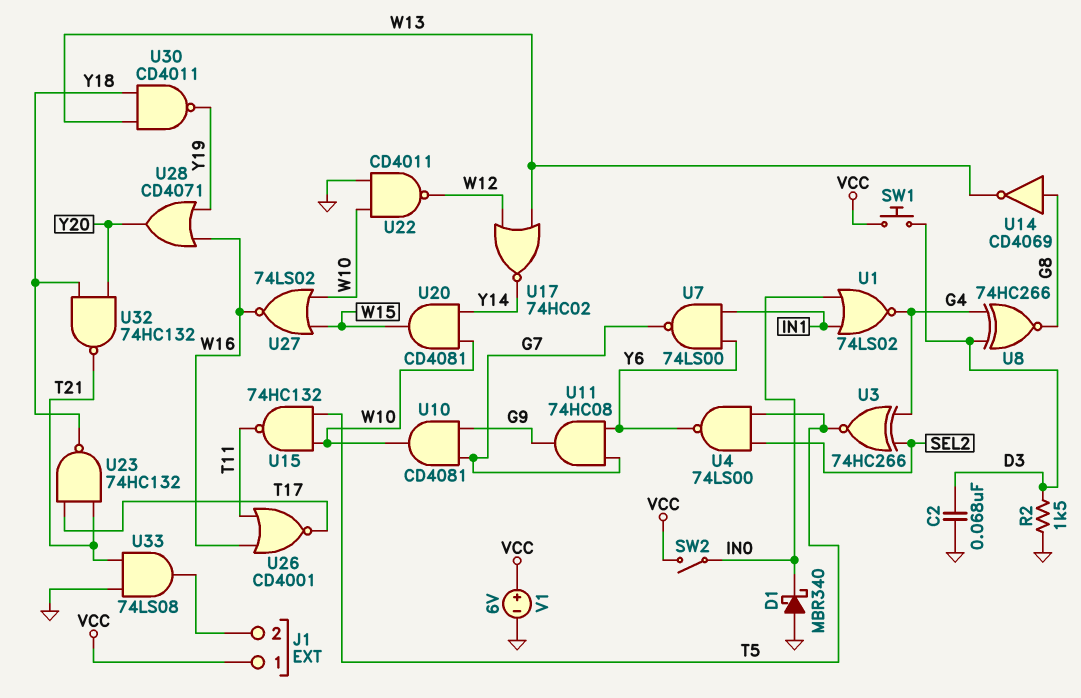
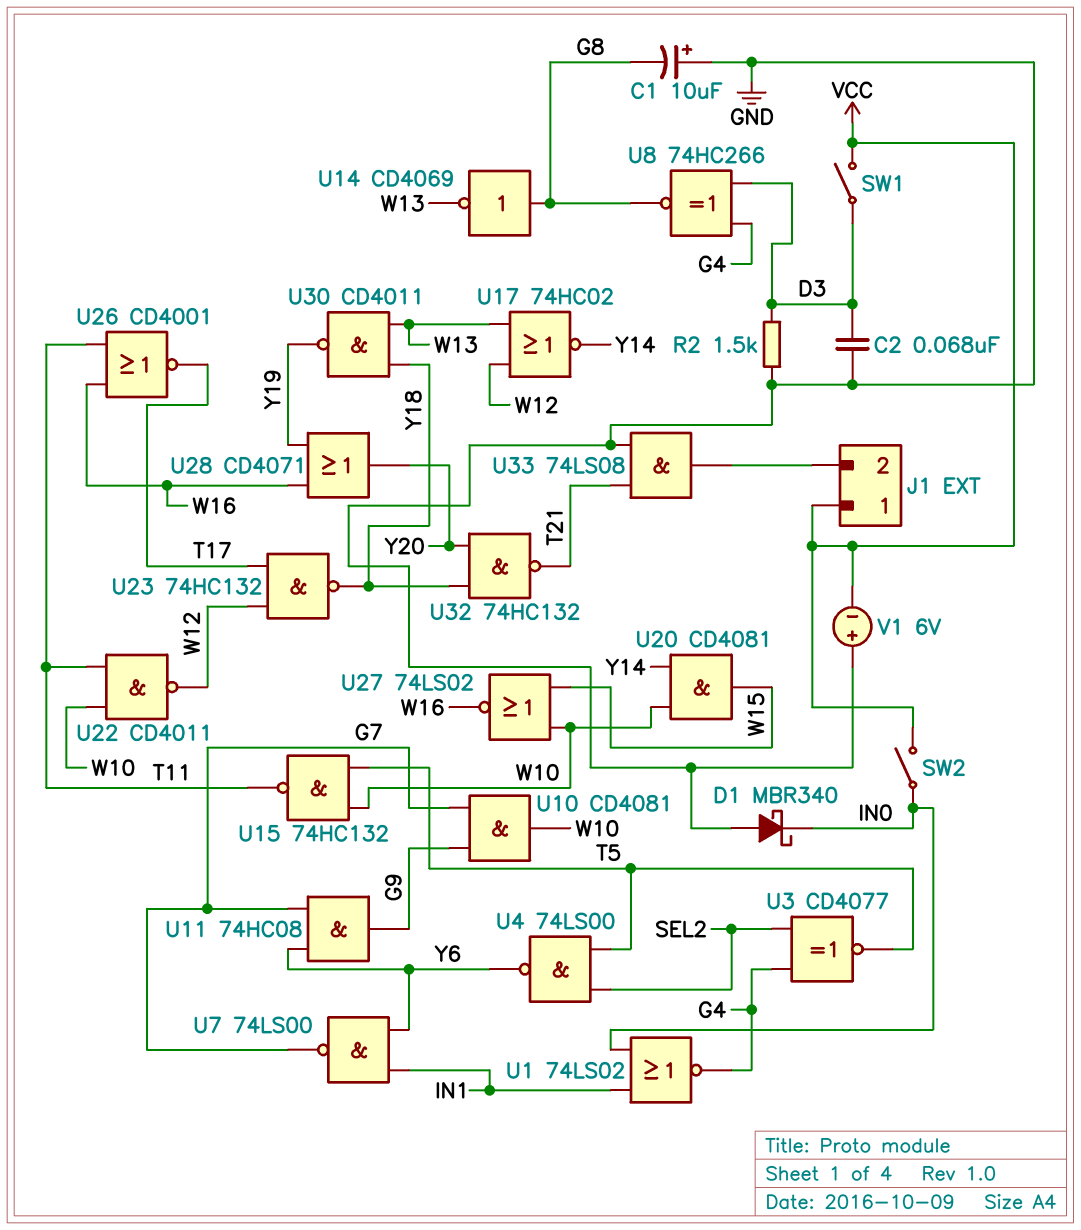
C1: none -> 10uF (plus GND, minus G8)
SW1: button (D3, VCC) -> switch (D3, VCC)
U3: XNOR 74HC266 (in G4, in SEL2, out T5) -> XNOR CD4077 (in G4, in SEL2, out T5)
U22: NAND CD4011 (in GND, in W10, out W12) -> NAND CD4011 (in T11, in W10, out W12)
U23: NAND 74HC132 (in T17, in T21, out Y18) -> NAND 74HC132 (in T17, in W12, out Y18)
V1: 6V (plus VCC, minus GND) -> 6V (plus GND, minus VCC)

